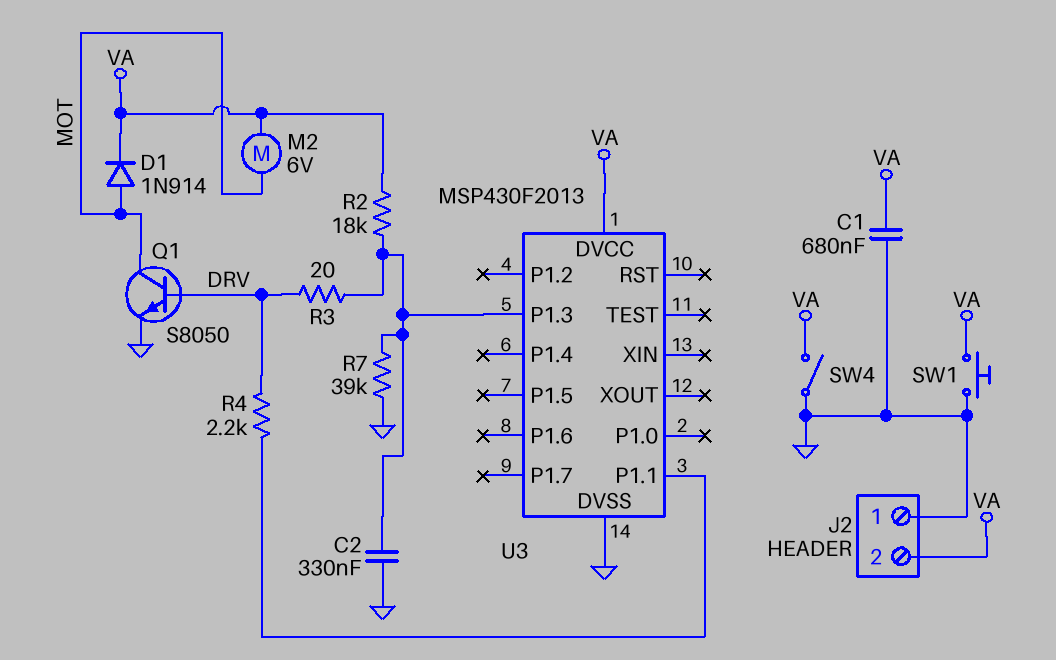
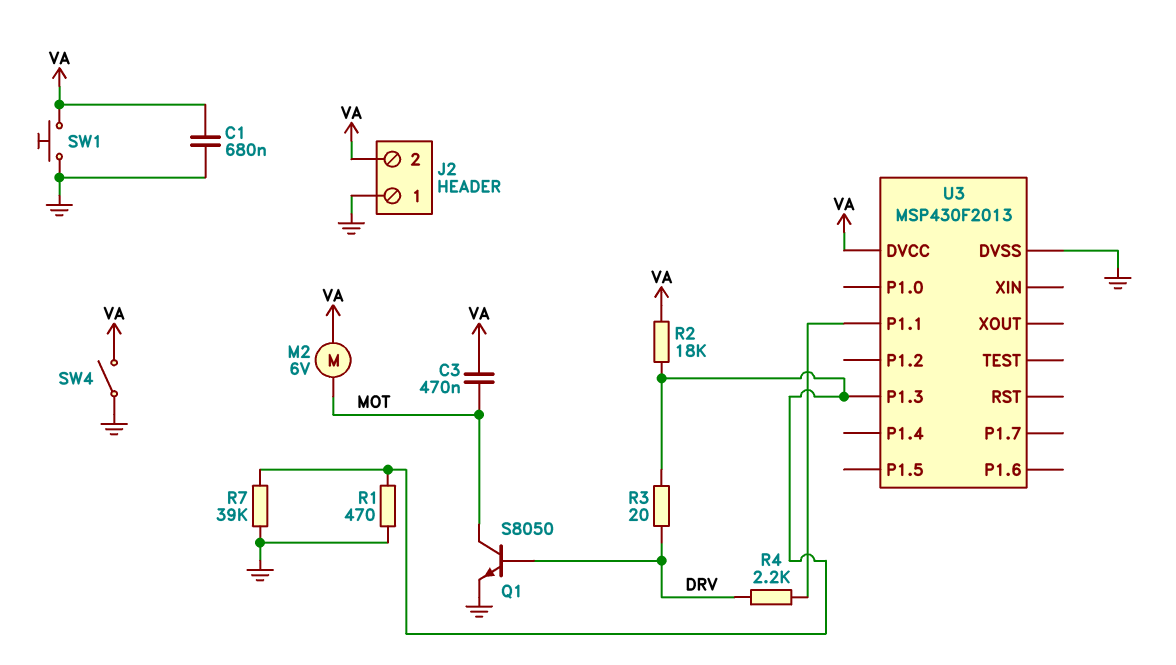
C2: 330nF (GND, U3/P1.3) -> none
C3: none -> 470nF (MOT, VA)
D1: diode 1N914 (A MOT, K VA) -> none
R1: none -> 470 (GND, U3/P1.3)

